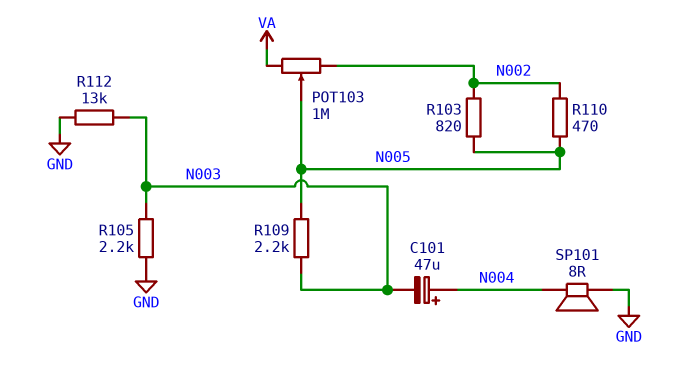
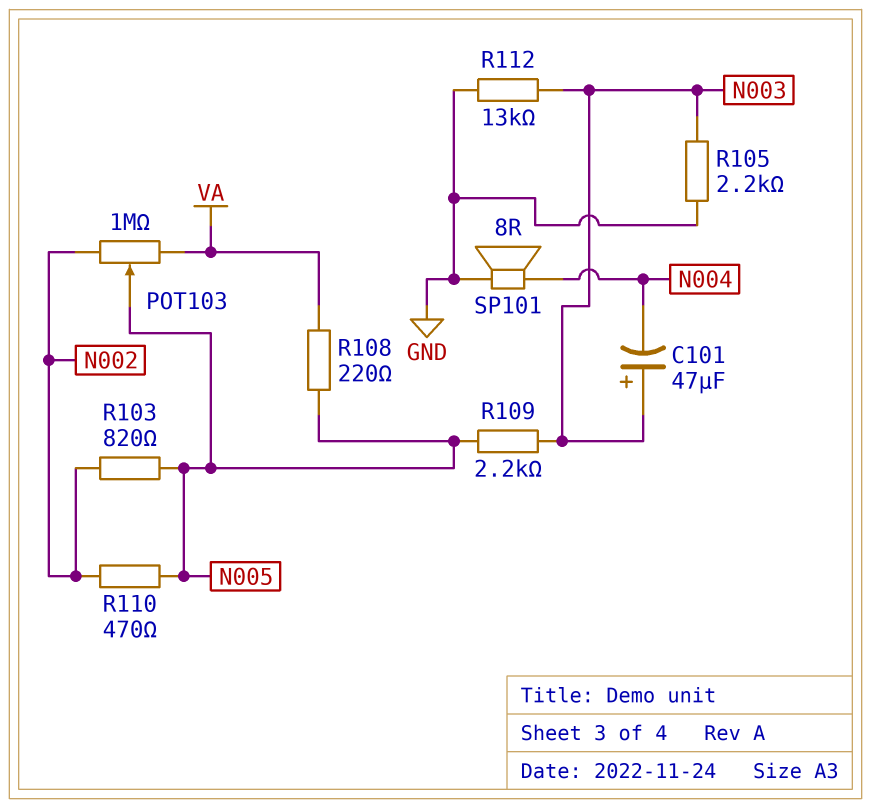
C101: 47uF (plus N004, minus N003) -> 47uF (plus N003, minus N004)
R108: none -> 220 (N005, VA)

